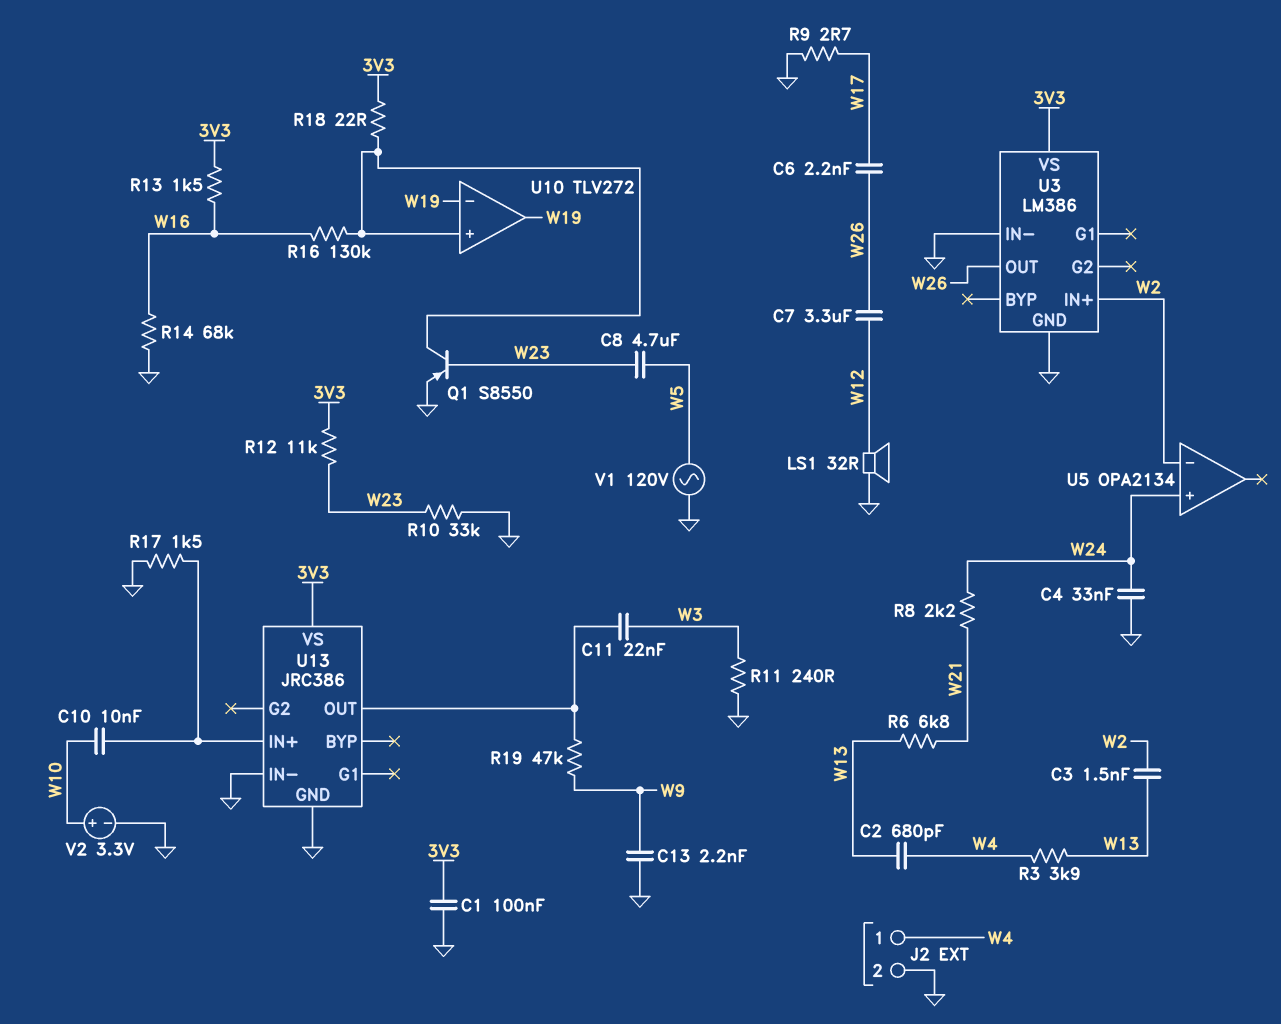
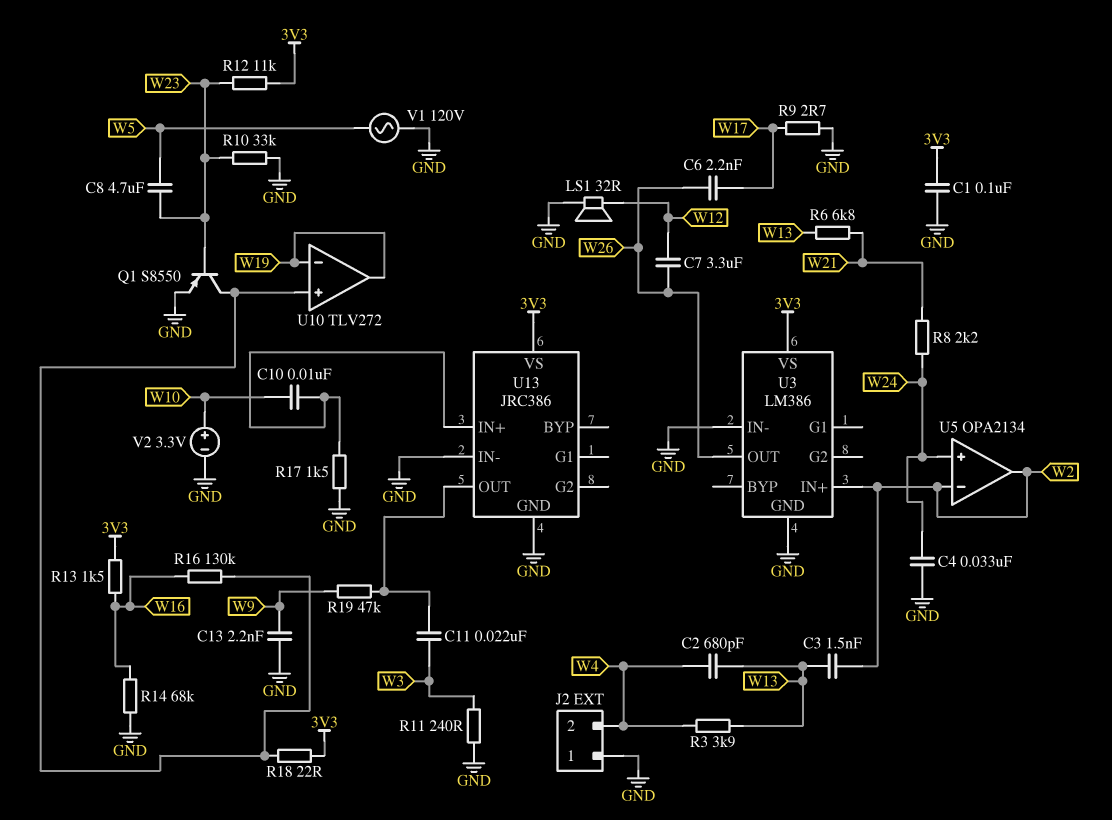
J2 pin 1: W4 -> GND
J2 pin 2: GND -> W4
U5 pin out: none -> W2

